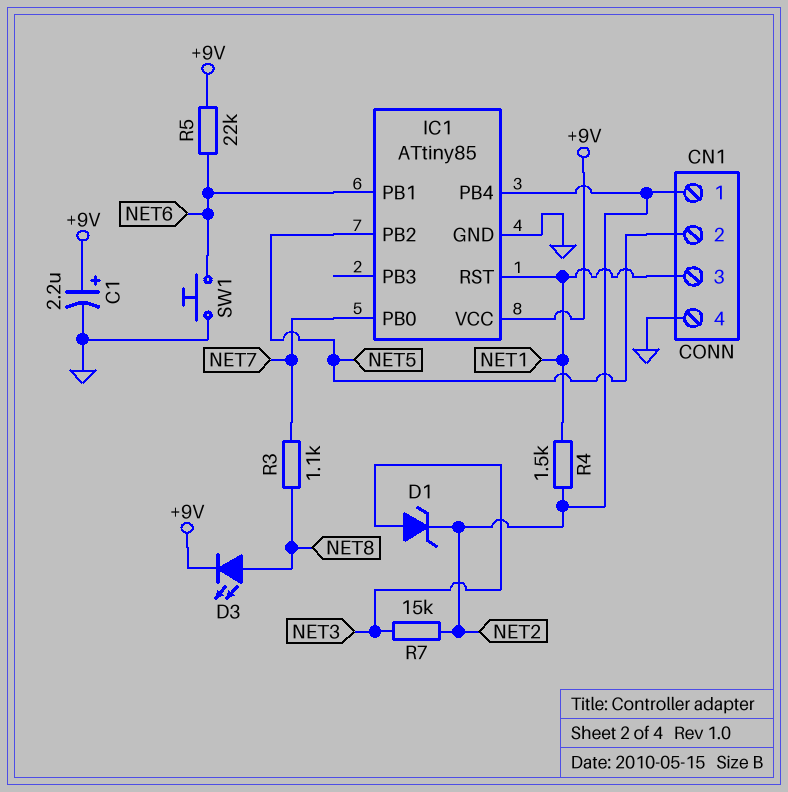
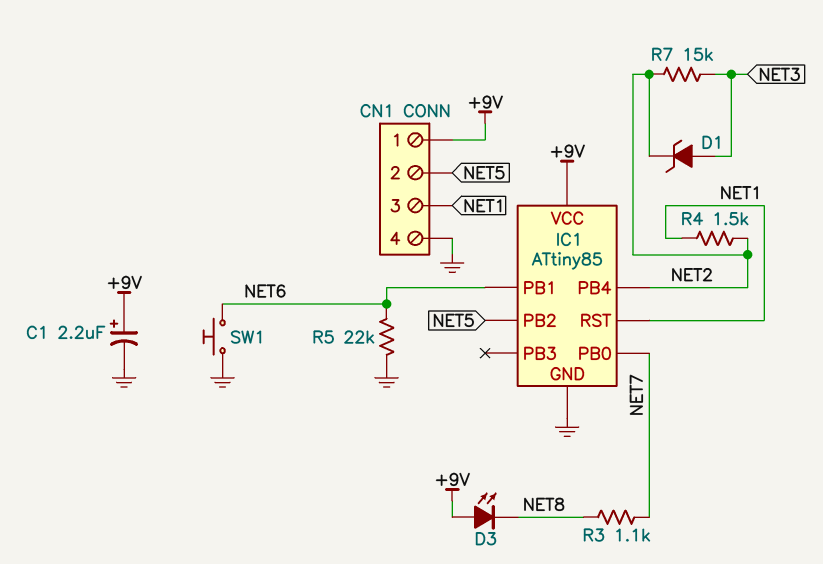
CN1 pin 1: NET2 -> +9V
D3: LED (A NET8, K +9V) -> LED (A +9V, K NET8)
R5: 22k (+9V, NET6) -> 22k (GND, NET6)

